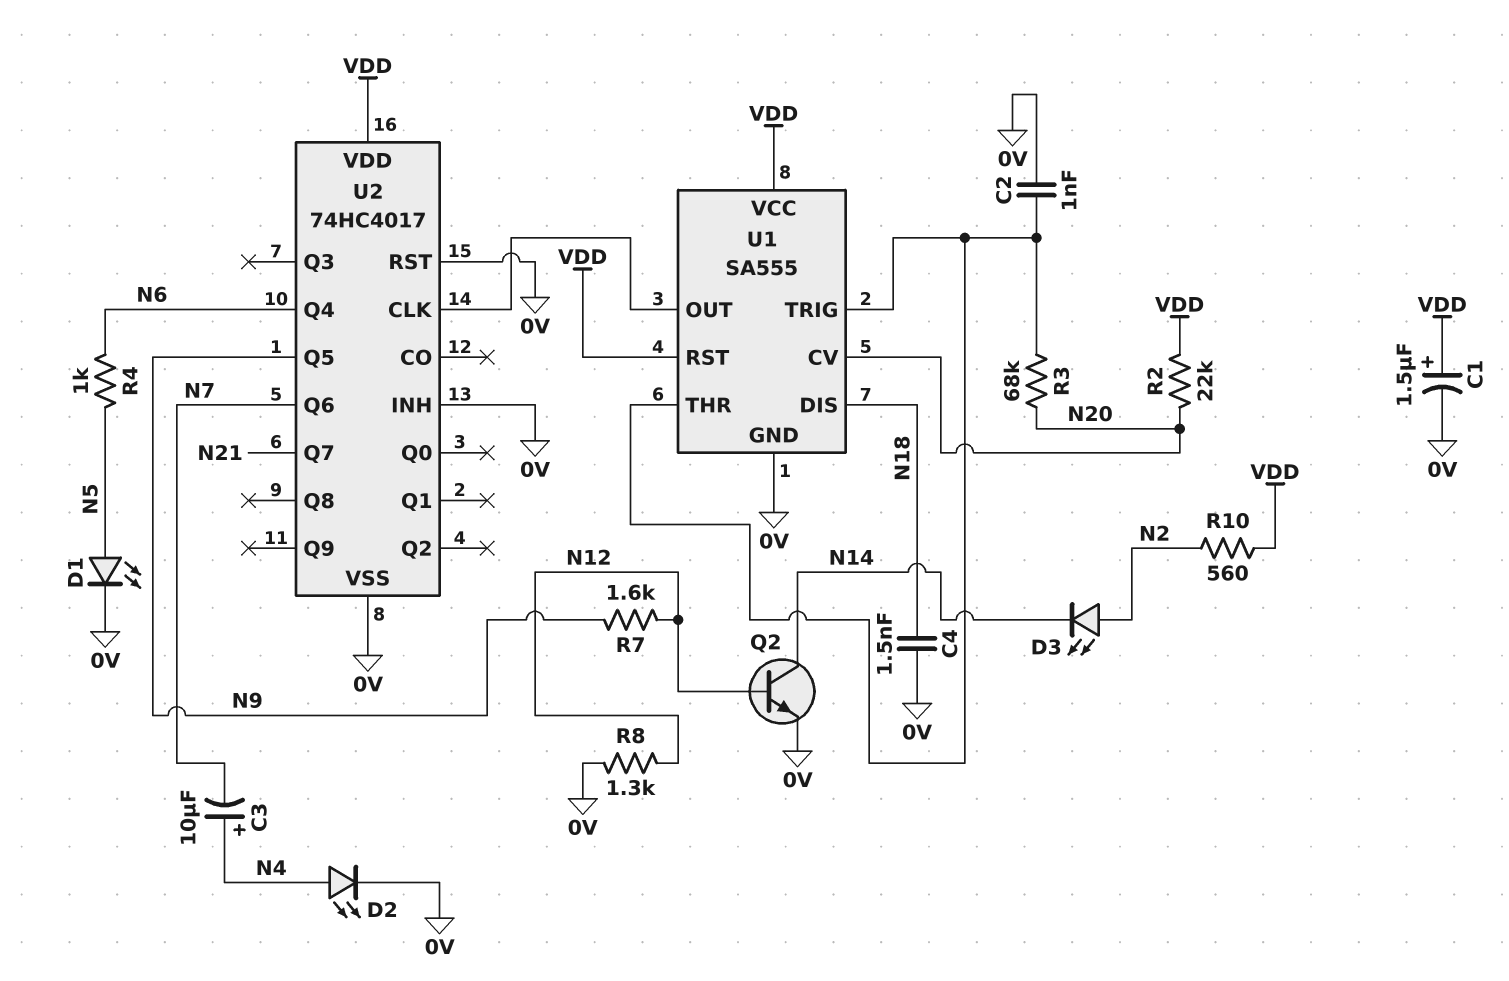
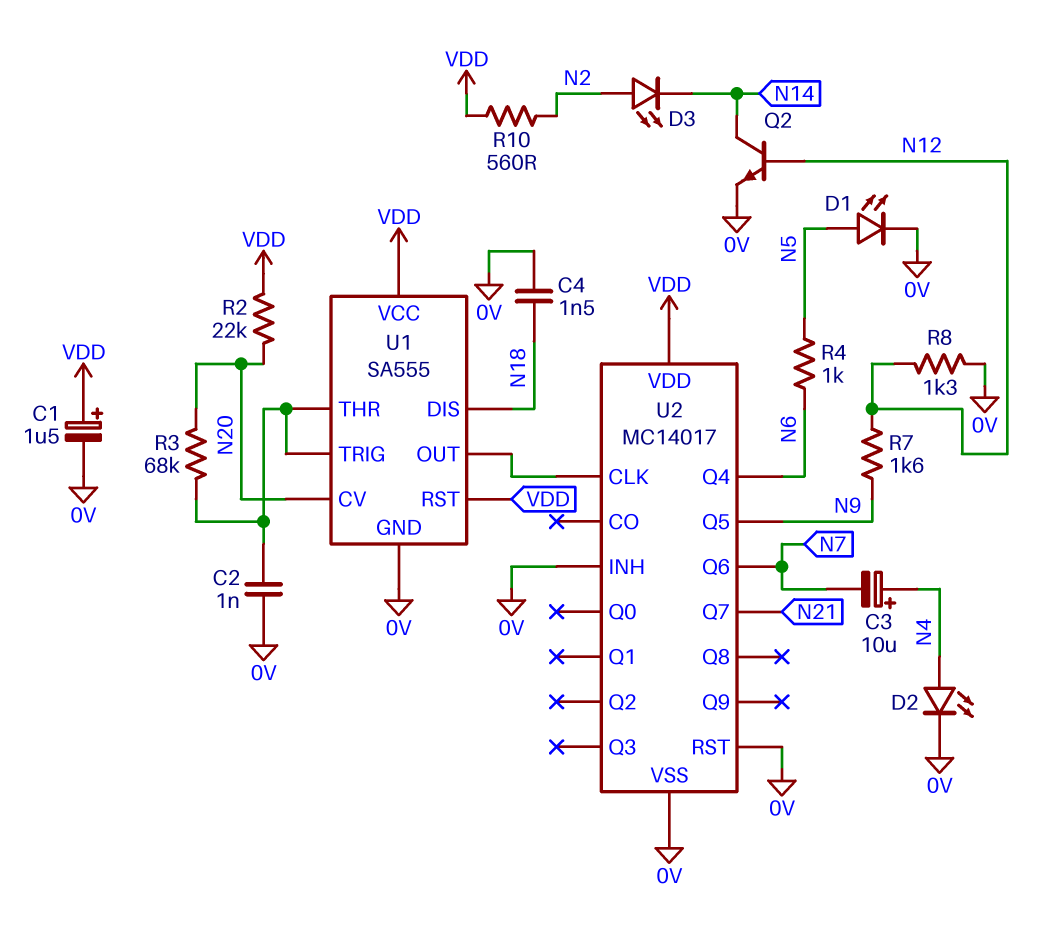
U2: 74HC4017 -> MC14017

